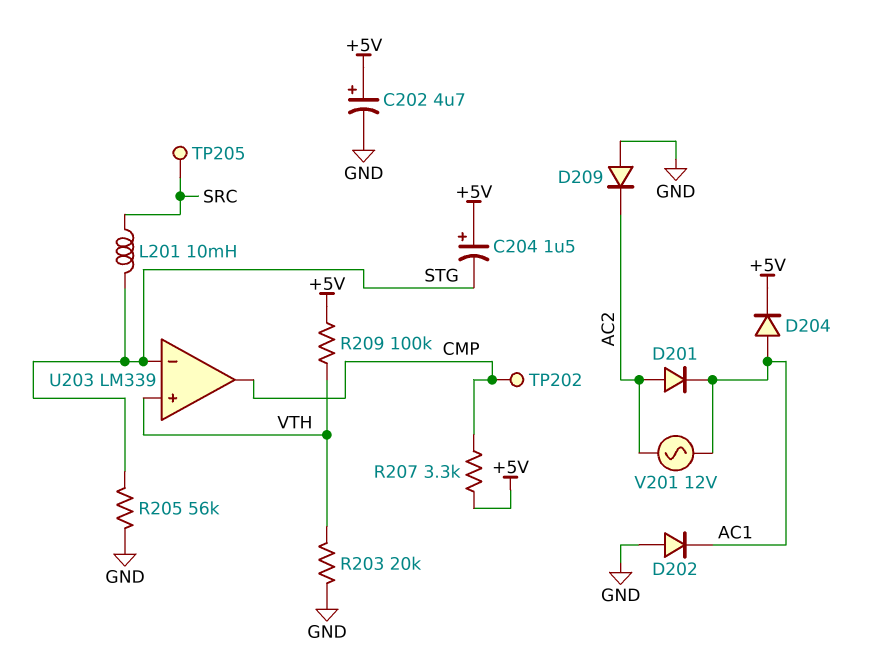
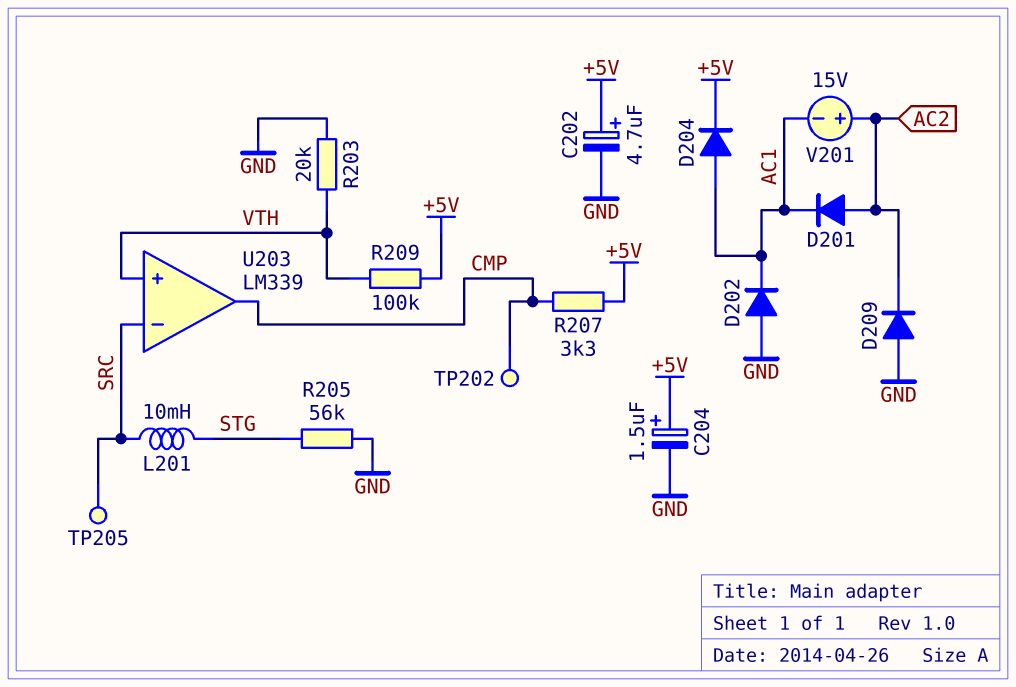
C204: 1.5uF (plus +5V, minus STG) -> 1.5uF (plus +5V, minus GND)
U203 pin in-: STG -> SRC
V201: AC 12V (AC1, AC2) -> 15V (plus AC2, minus AC1)

